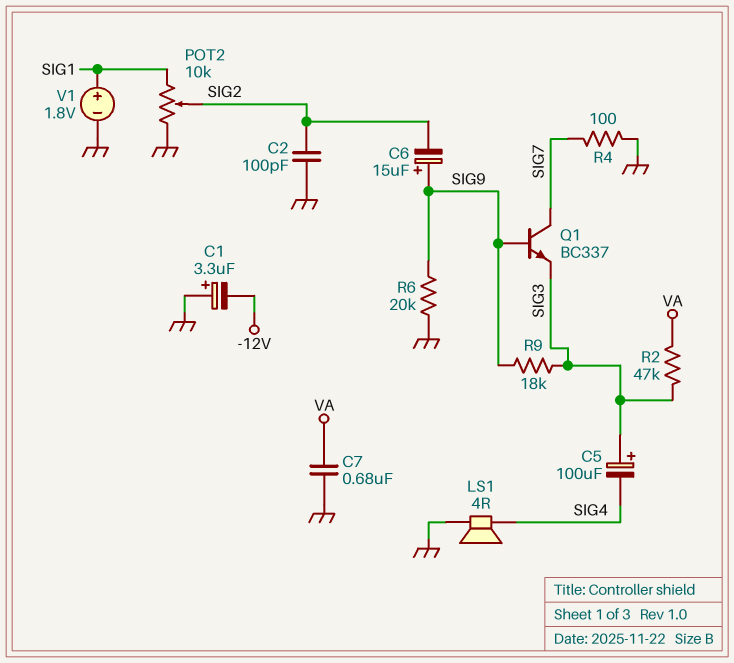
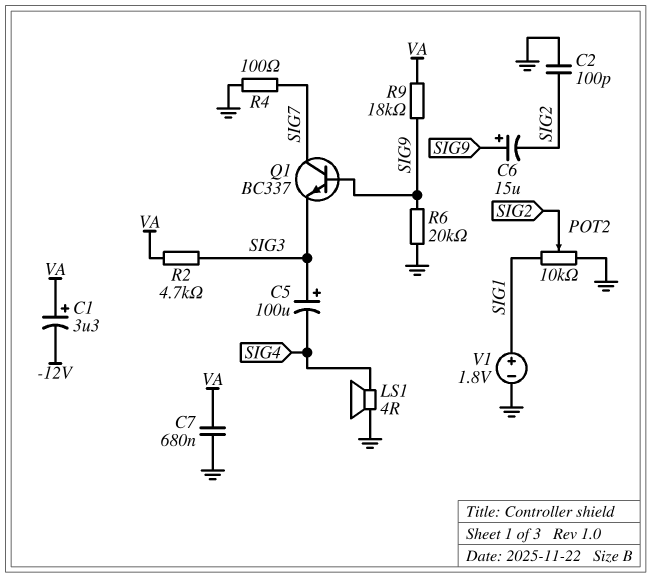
C1: 3.3uF (plus GND, minus -12V) -> 3.3uF (plus VA, minus -12V)
R2: 47k (SIG3, VA) -> 4.7k (SIG3, VA)
R9: 18k (SIG3, SIG9) -> 18k (SIG9, VA)

